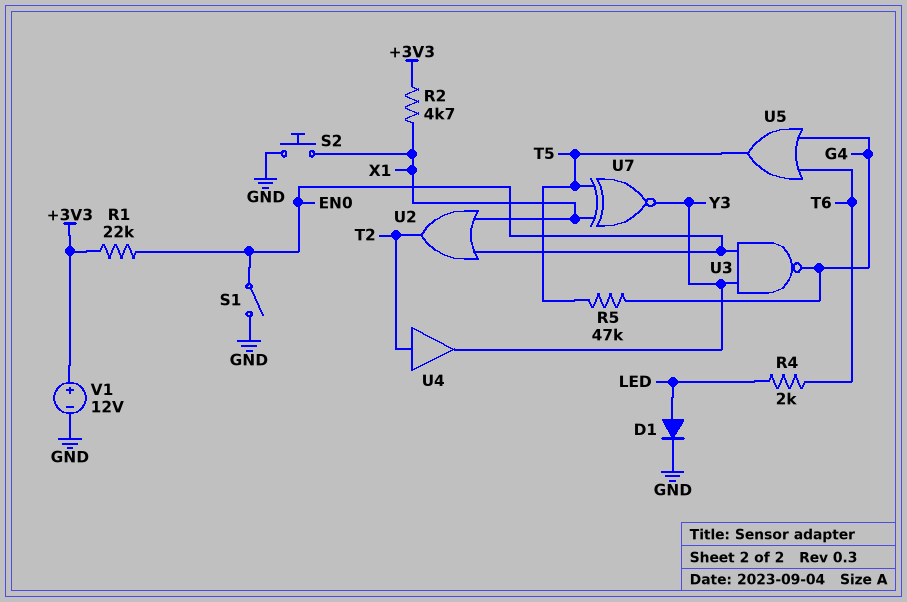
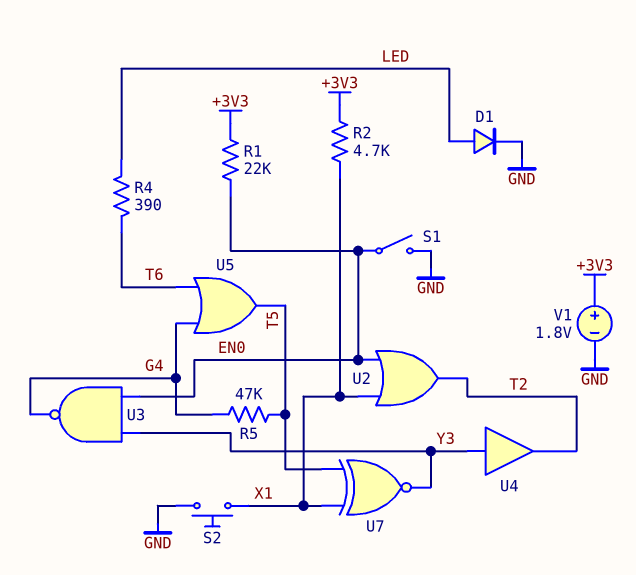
R4: 2k (LED, T6) -> 390 (LED, T6)
U4: buffer (in T2, out Y3) -> buffer (in Y3, out T2)
V1: 12V (plus +3V3, minus GND) -> 1.8V (plus +3V3, minus GND)

